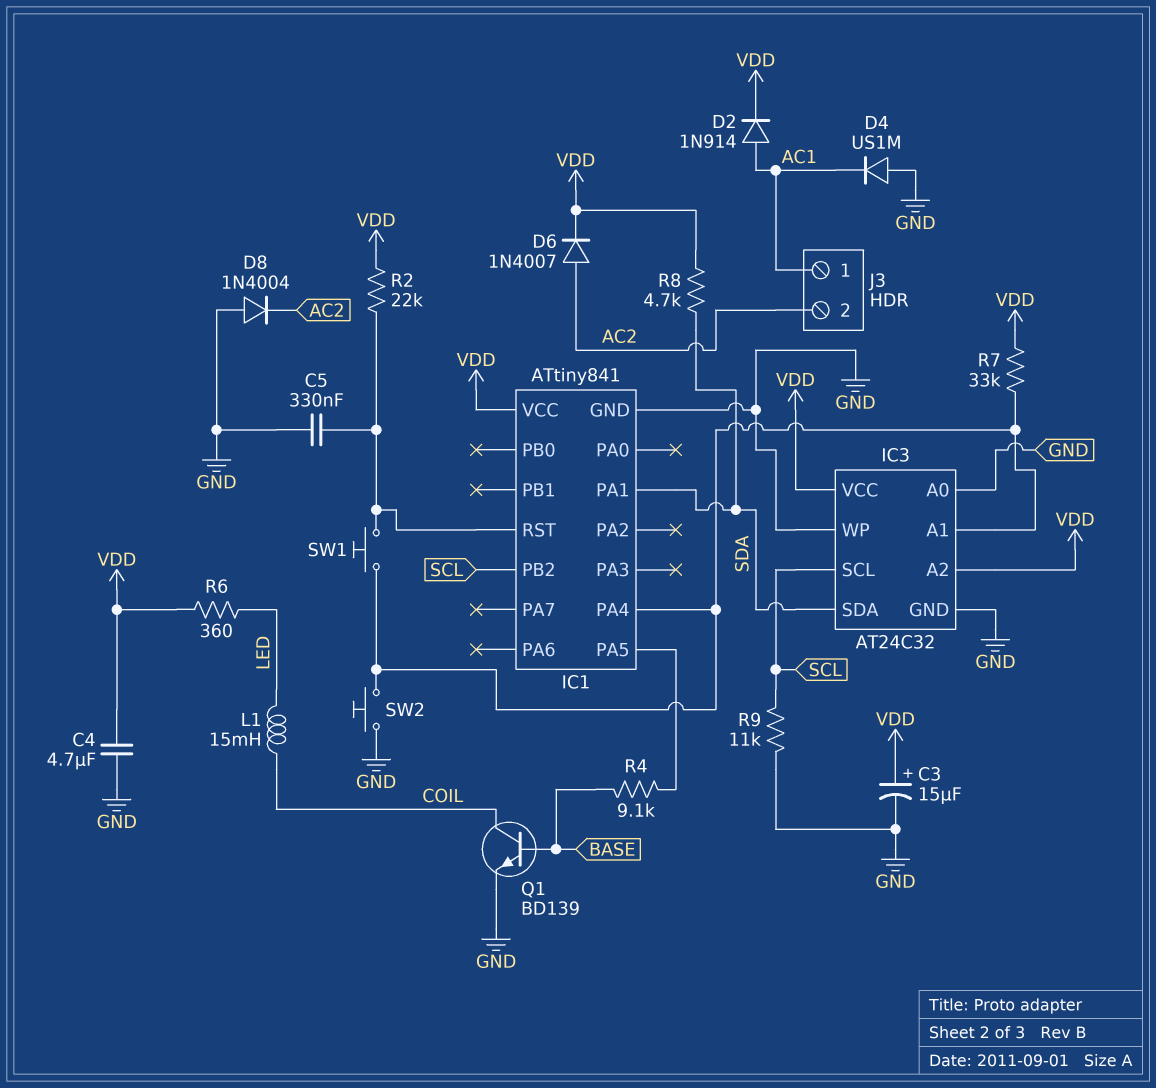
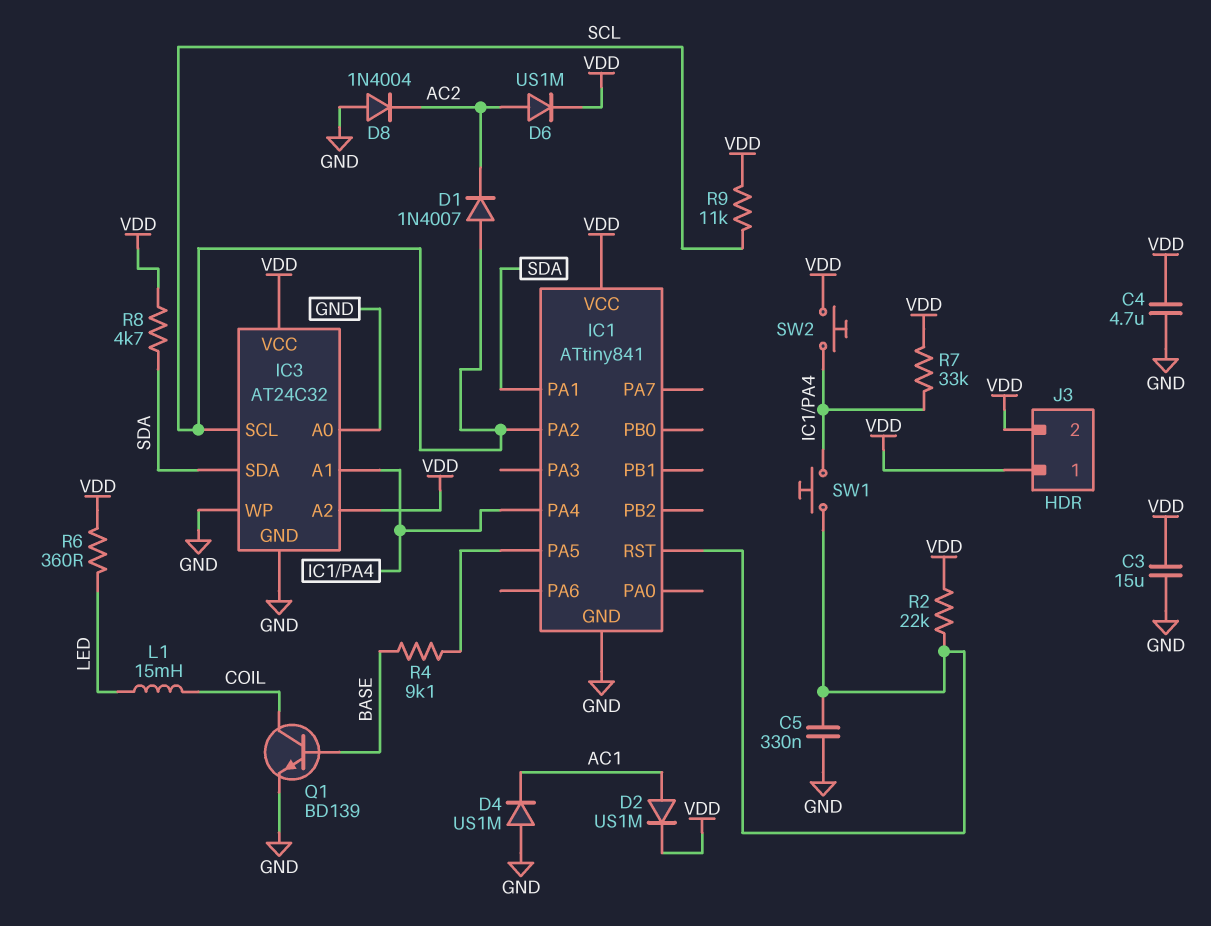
C3: 15uF (plus VDD, minus GND) -> 15uF (GND, VDD)
D1: none -> diode 1N4007 (A SCL, K AC2)
D2: diode 1N914 (A AC1, K VDD) -> diode US1M (A AC1, K VDD)
D6: diode 1N4007 (A AC2, K VDD) -> diode US1M (A AC2, K VDD)
IC1 pin PA2: none -> SCL
IC1 pin PB2: SCL -> none
J3 pin 1: AC1 -> VDD
J3 pin 2: AC2 -> VDD
R9: 11k (GND, SCL) -> 11k (SCL, VDD)
SW2: button (GND, IC1/PA4) -> button (IC1/PA4, VDD)

